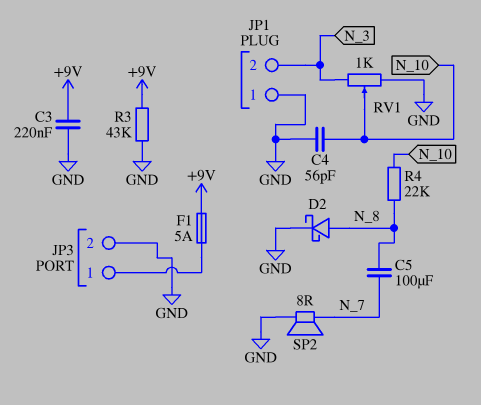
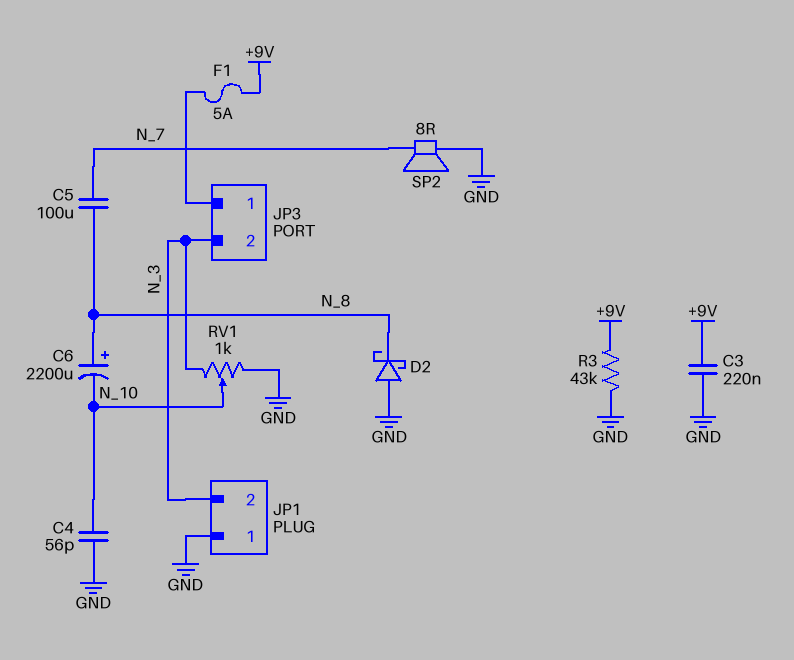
C6: none -> 2200uF (plus N_8, minus N_10)
D2: schottky (A N_8, K GND) -> schottky (A GND, K N_8)
JP3 pin 2: GND -> N_3
R4: 22k (N_8, N_10) -> none

